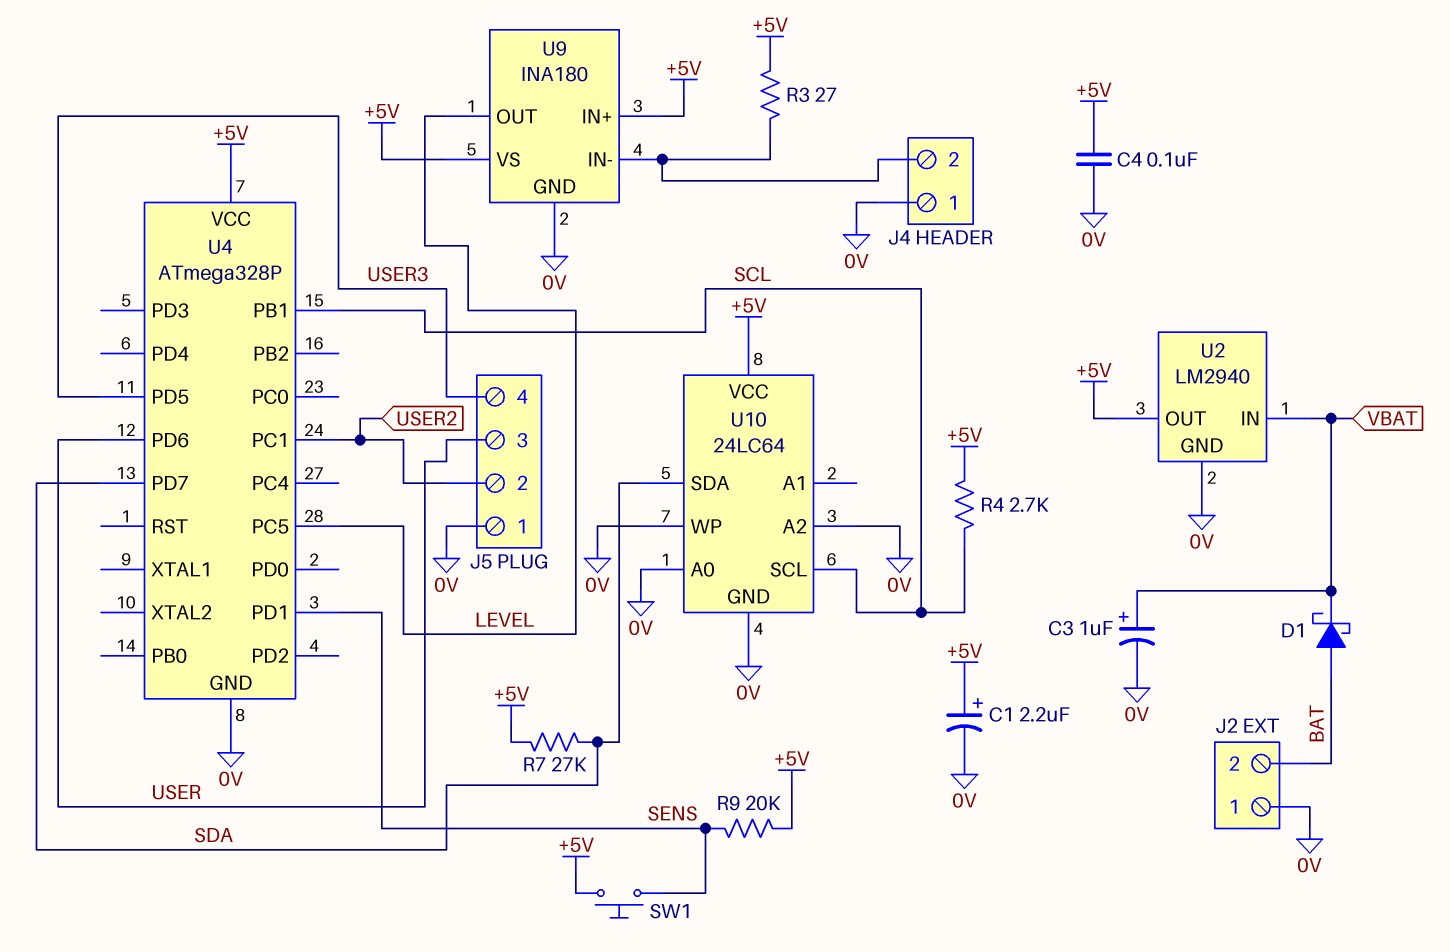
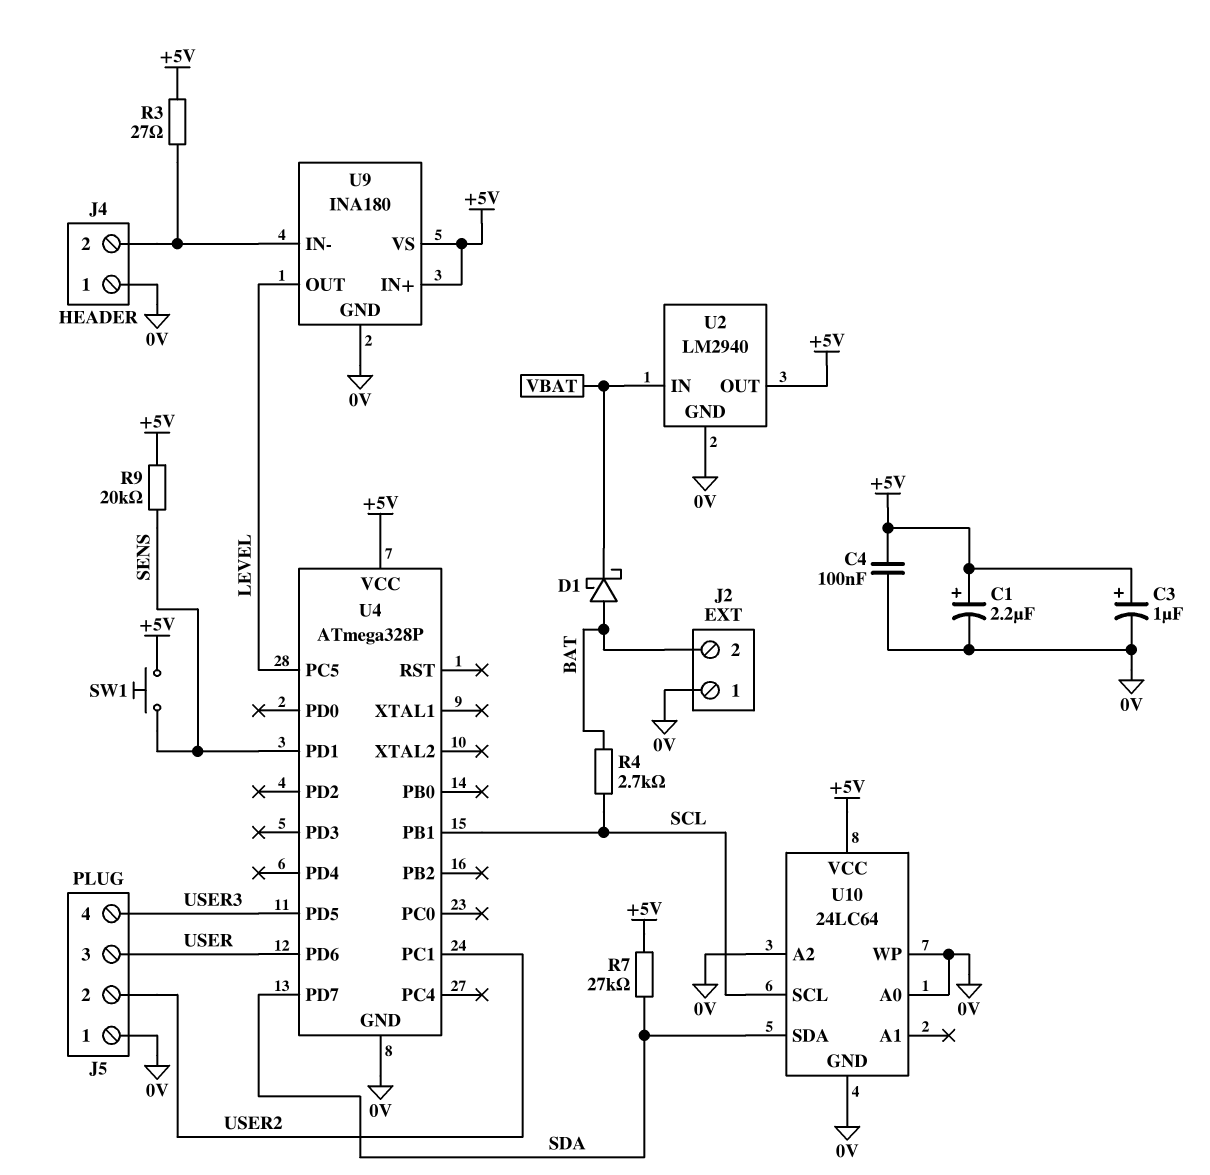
C3: 1uF (plus VBAT, minus 0V) -> 1uF (plus +5V, minus 0V)
R4: 2.7k (+5V, SCL) -> 2.7k (BAT, SCL)

